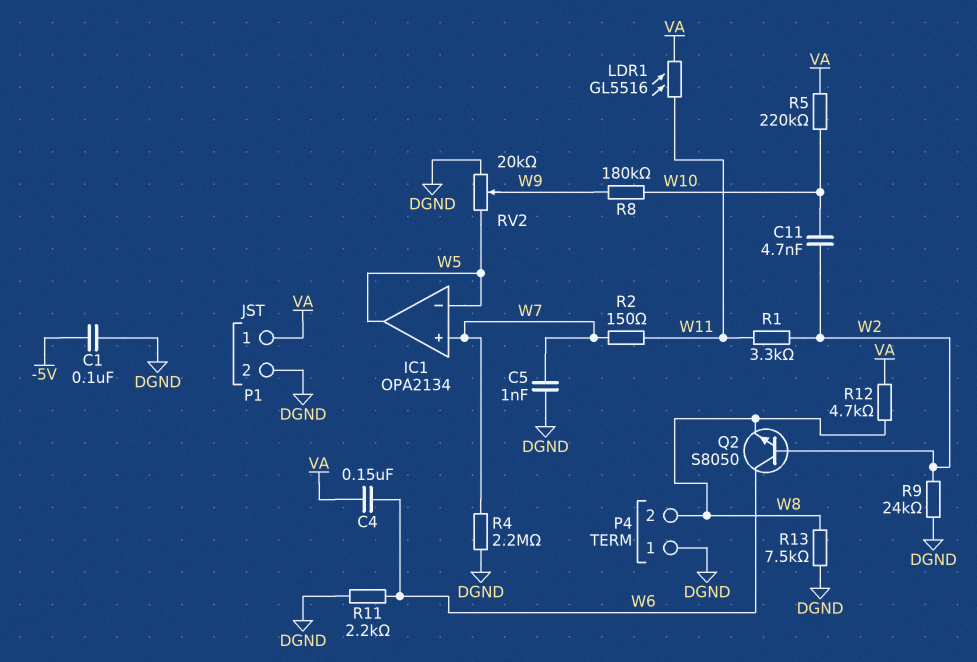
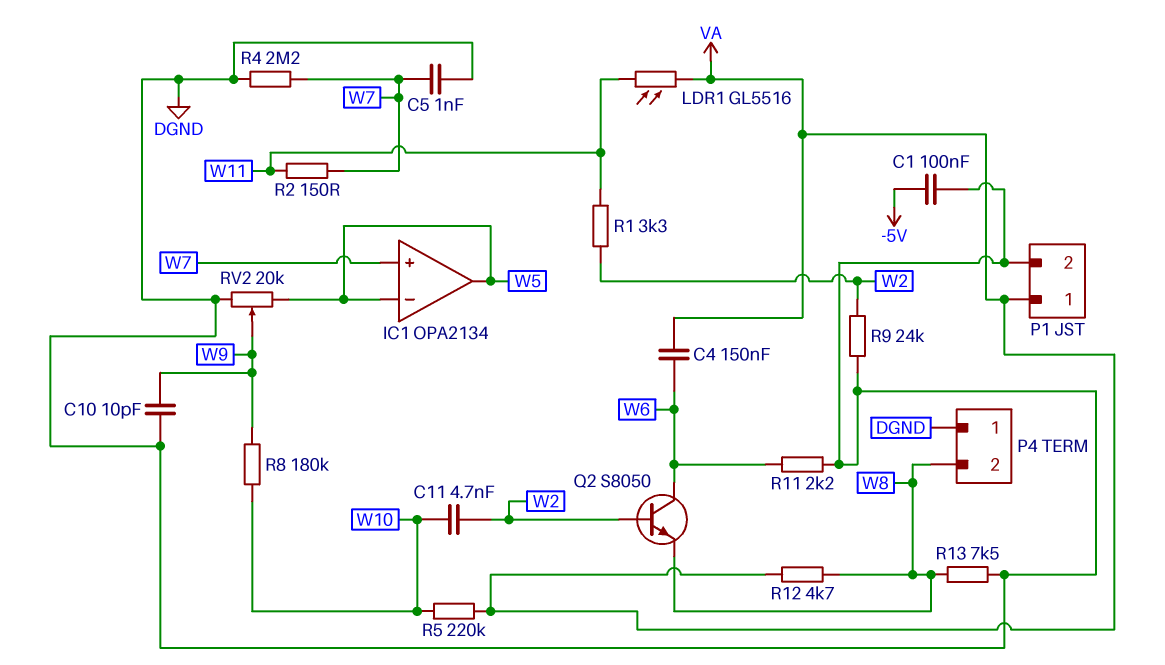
C10: none -> 10pF (DGND, W9)

